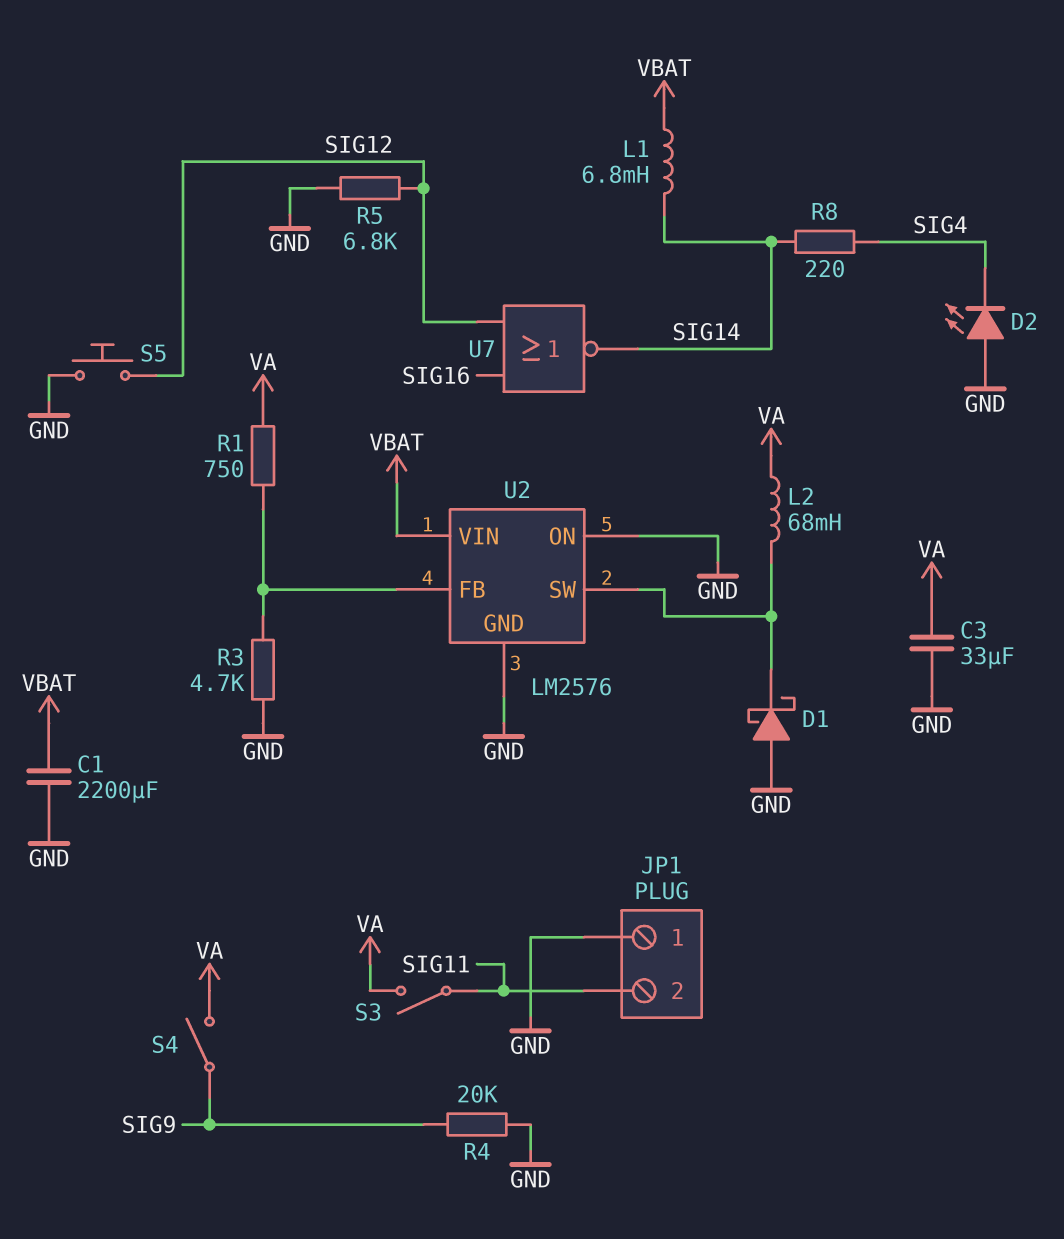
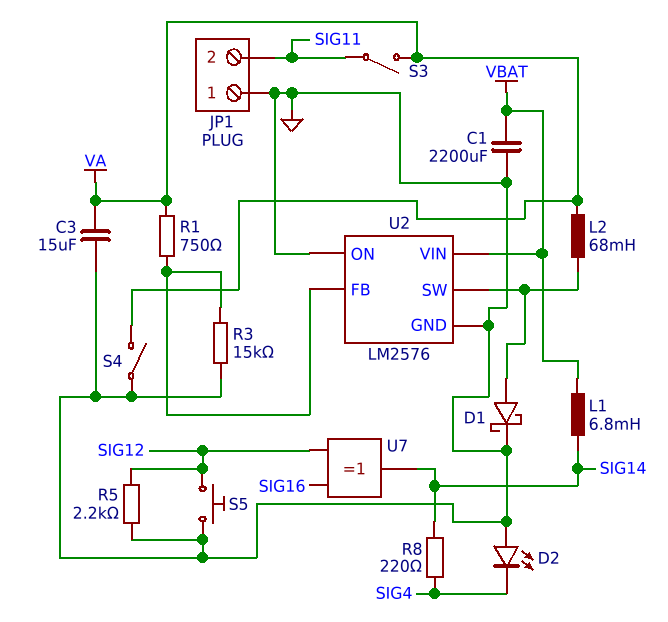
C3: 33uF (GND, VA) -> 15uF (GND, VA)
D1: schottky (A GND, K U2/SW) -> schottky (A U2/SW, K GND)
R3: 4.7k (GND, U2/FB) -> 15k (GND, U2/FB)
R4: 20k (GND, SIG9) -> none
R5: 6.8k (GND, SIG12) -> 2.2k (GND, SIG12)
S4: switch (SIG9, VA) -> switch (GND, VA)
U7: NOR (in SIG12, in SIG16, out SIG14) -> XOR (in SIG12, in SIG16, out SIG14)

